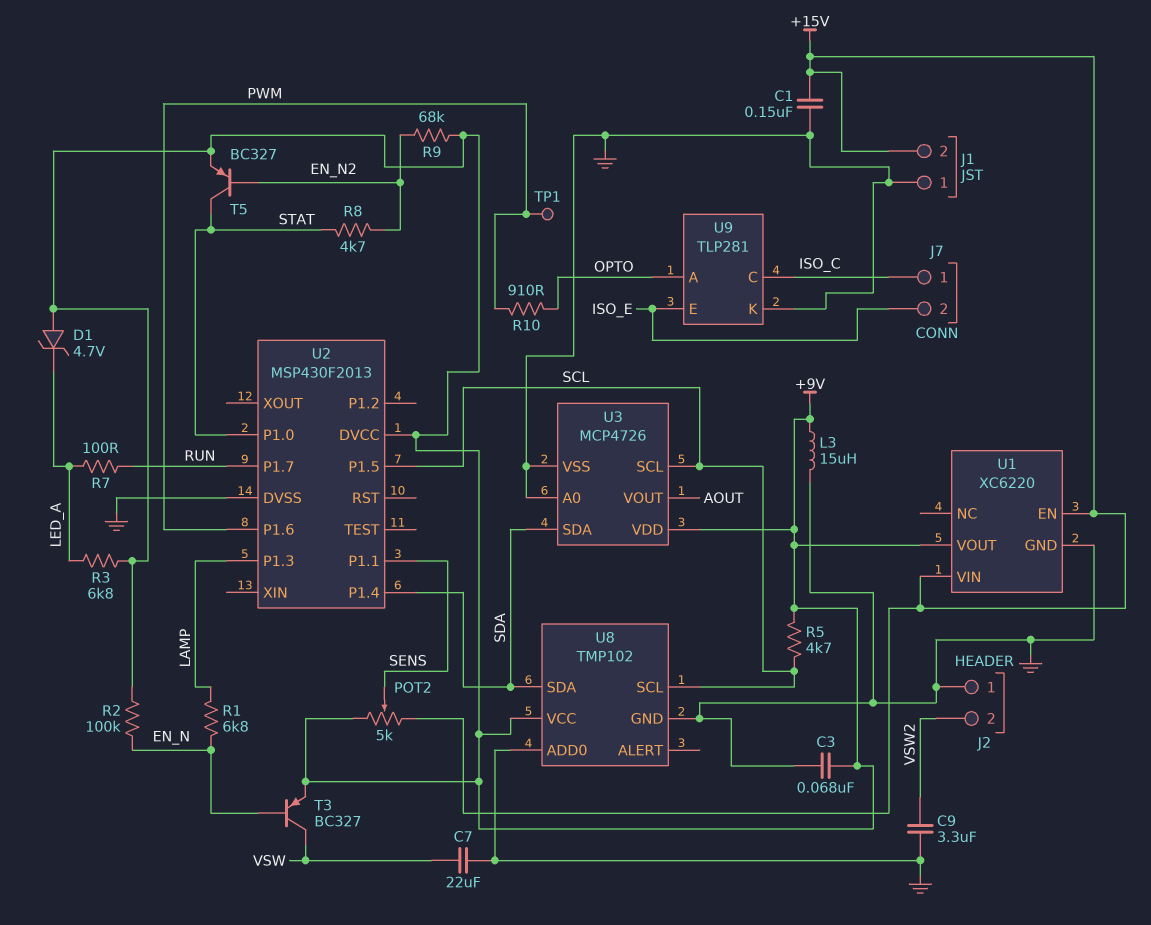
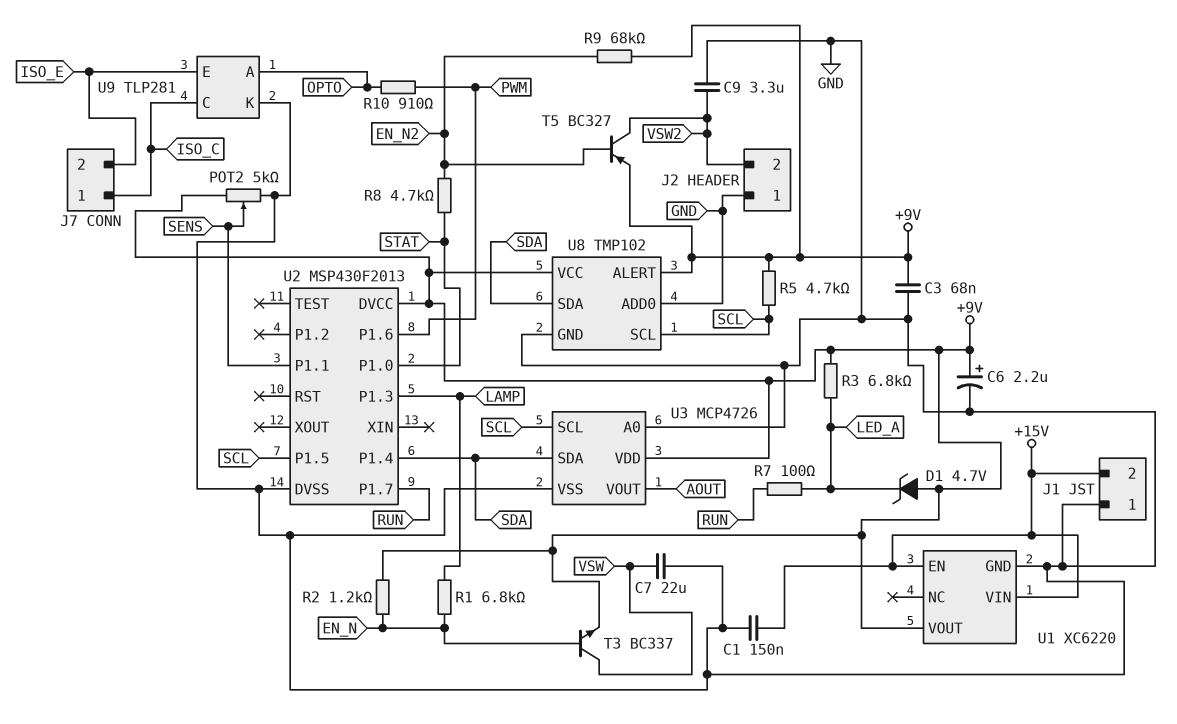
C6: none -> 2.2uF (plus +9V, minus GND)
L3: 15uH (+9V, GND) -> none
POT2: 5k (+9V, +15V, wiper SENS) -> 5k (+9V, GND, wiper SENS)
R2: 100k (+9V, EN_N) -> 1.2k (+9V, EN_N)
T3: PNP BC327 (B EN_N, C VSW, E +9V) -> NPN BC337 (B EN_N, C VSW, E +9V)
T5: PNP BC327 (B EN_N2, C STAT, E +9V) -> PNP BC327 (B EN_N2, C VSW2, E +9V)
TP1: test point (PWM) -> none
U8 pin ALERT: none -> +9V

